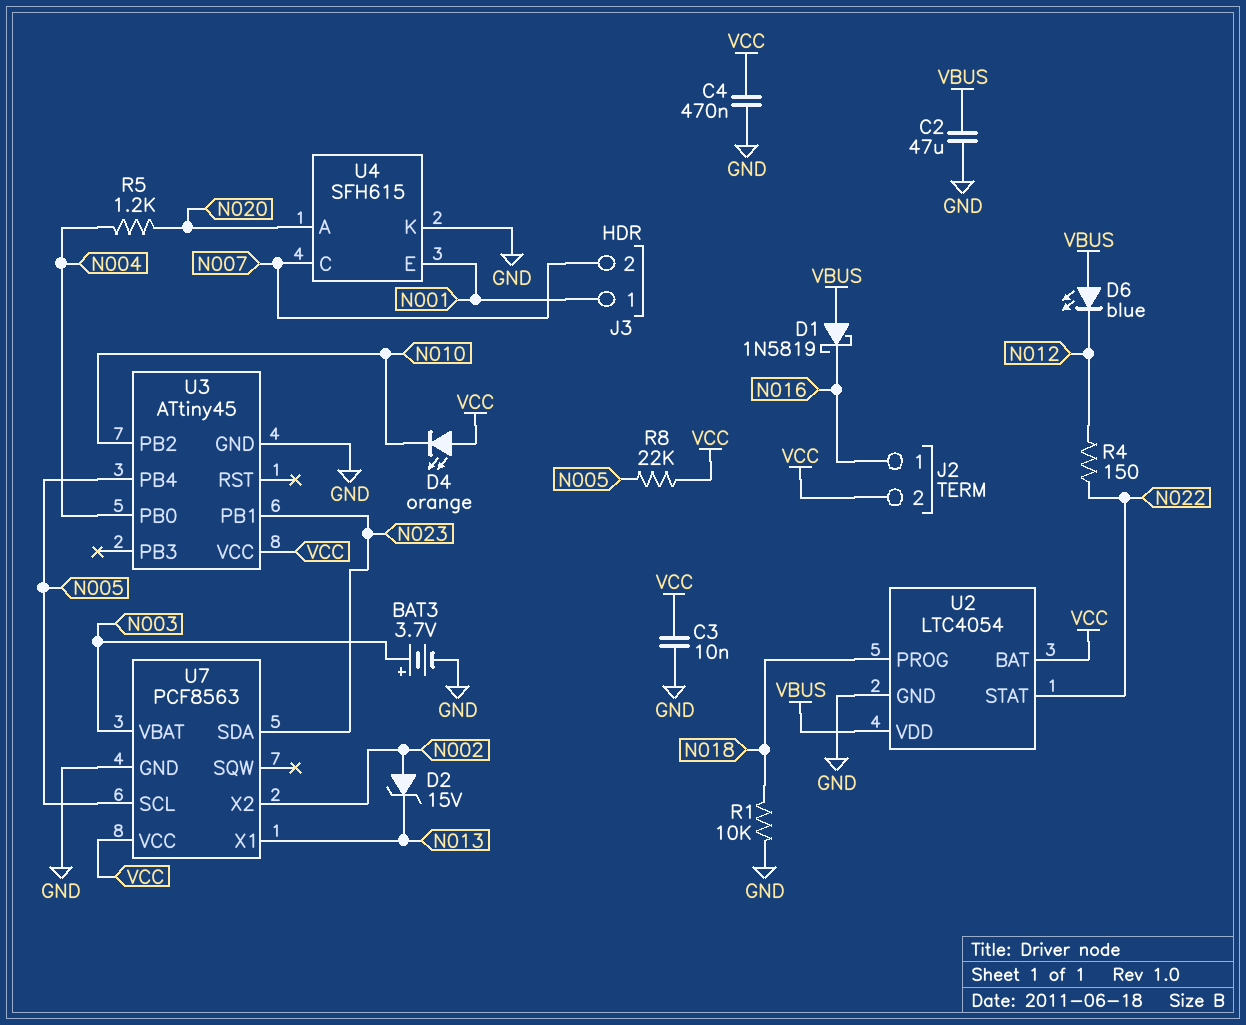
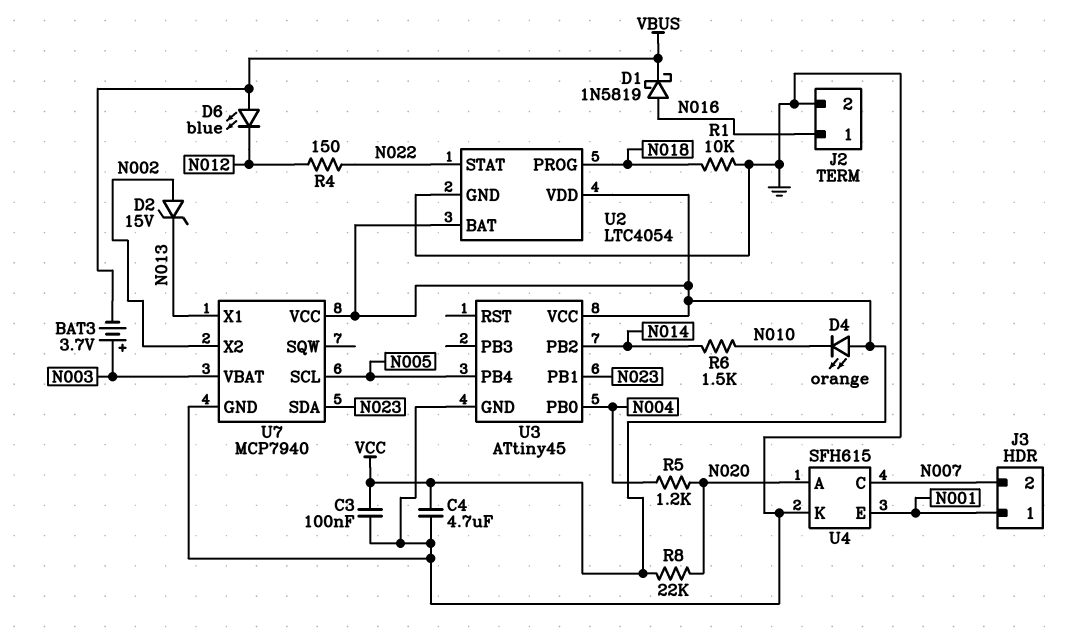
BAT3: 3.7V (plus N003, minus GND) -> 3.7V (plus N003, minus VBUS)
C2: 47uF (GND, VBUS) -> none
C3: 10nF (GND, VCC) -> 100nF (GND, VCC)
C4: 470nF (GND, VCC) -> 4.7uF (GND, VCC)
D1: schottky 1N5819 (A VBUS, K N016) -> schottky 1N5819 (A N016, K VBUS)
J2 pin 2: VCC -> GND
R6: none -> 1.5k (N010, N014)
R8: 22k (N005, VCC) -> 22k (N020, VCC)
U2 pin VDD: VBUS -> VCC
U3 pin PB2: N010 -> N014
U7: PCF8563 -> MCP7940

